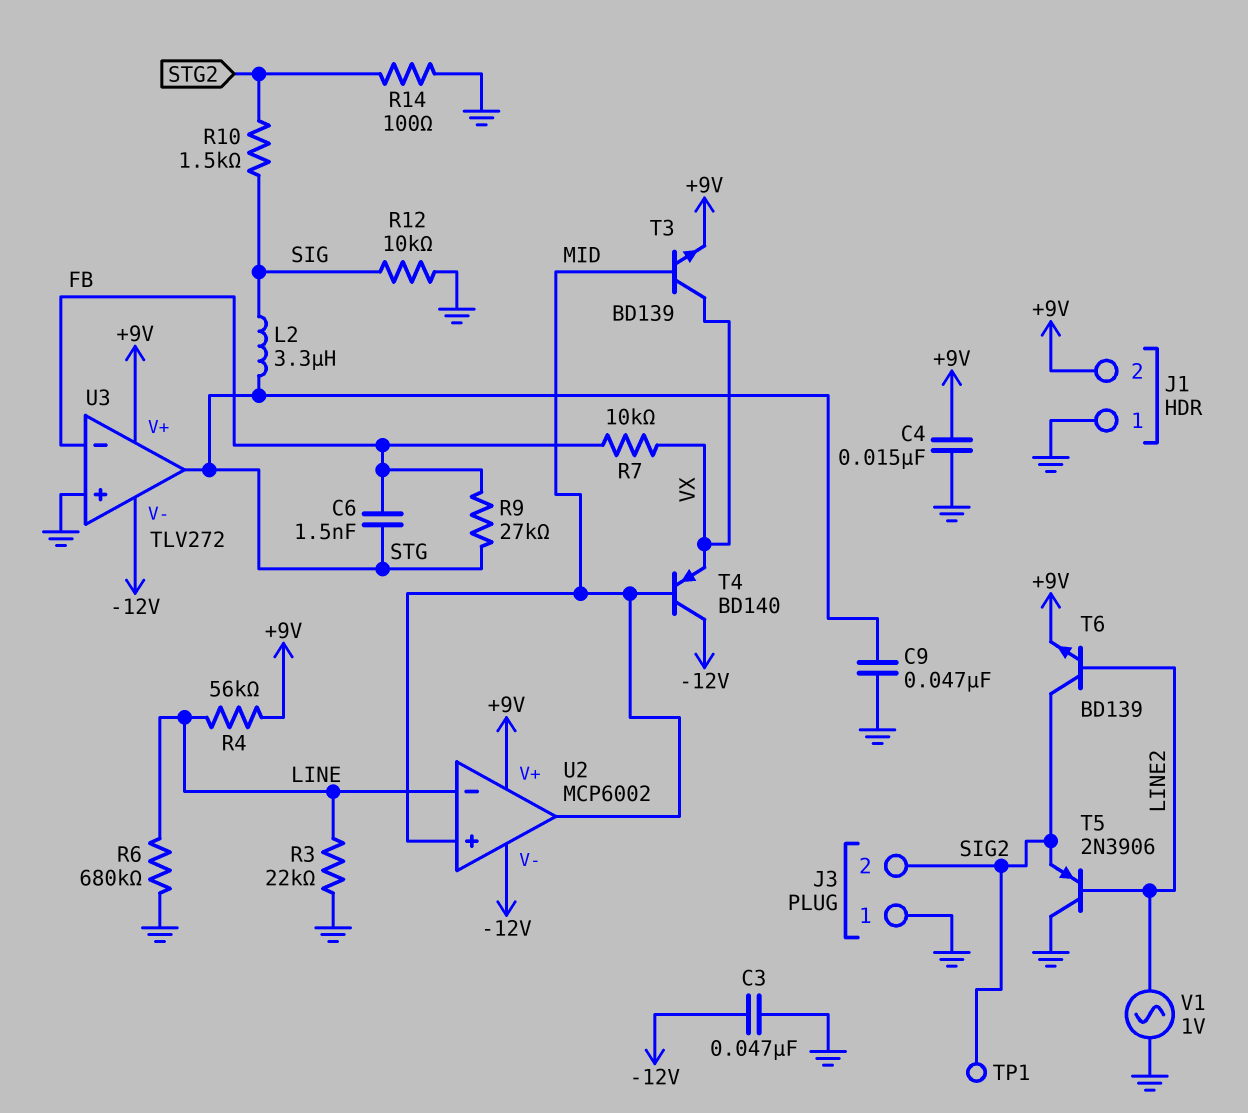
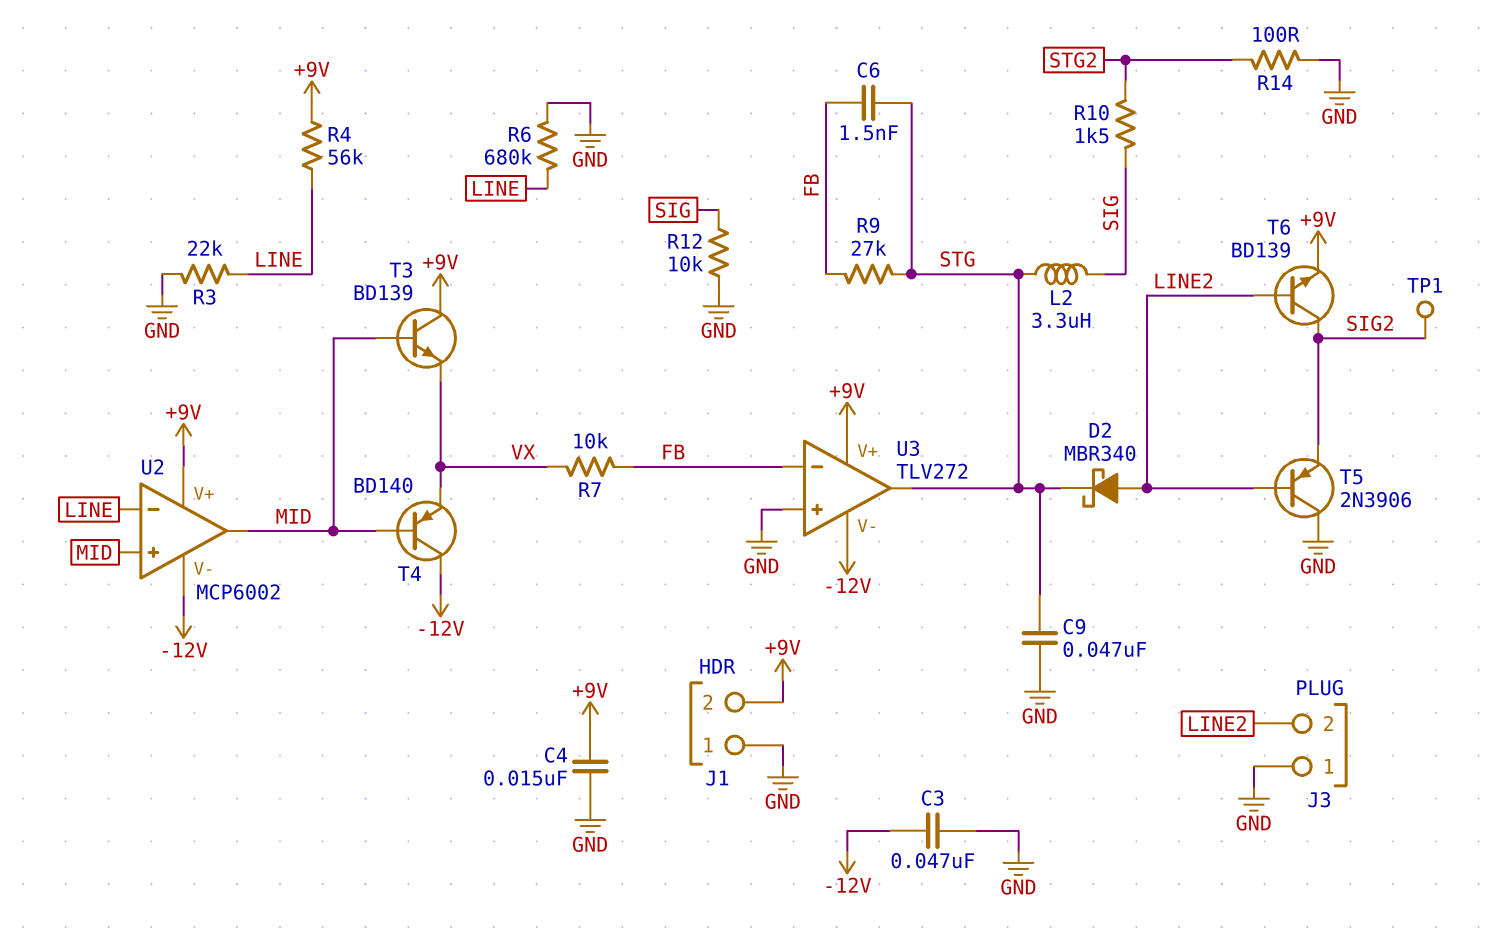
D2: none -> schottky MBR340 (A LINE2, K STG)
J3 pin 2: SIG2 -> LINE2
T3: NPN BD139 (B MID, C VX, E +9V) -> NPN BD139 (B MID, C +9V, E VX)
V1: AC 1V (GND, LINE2) -> none

